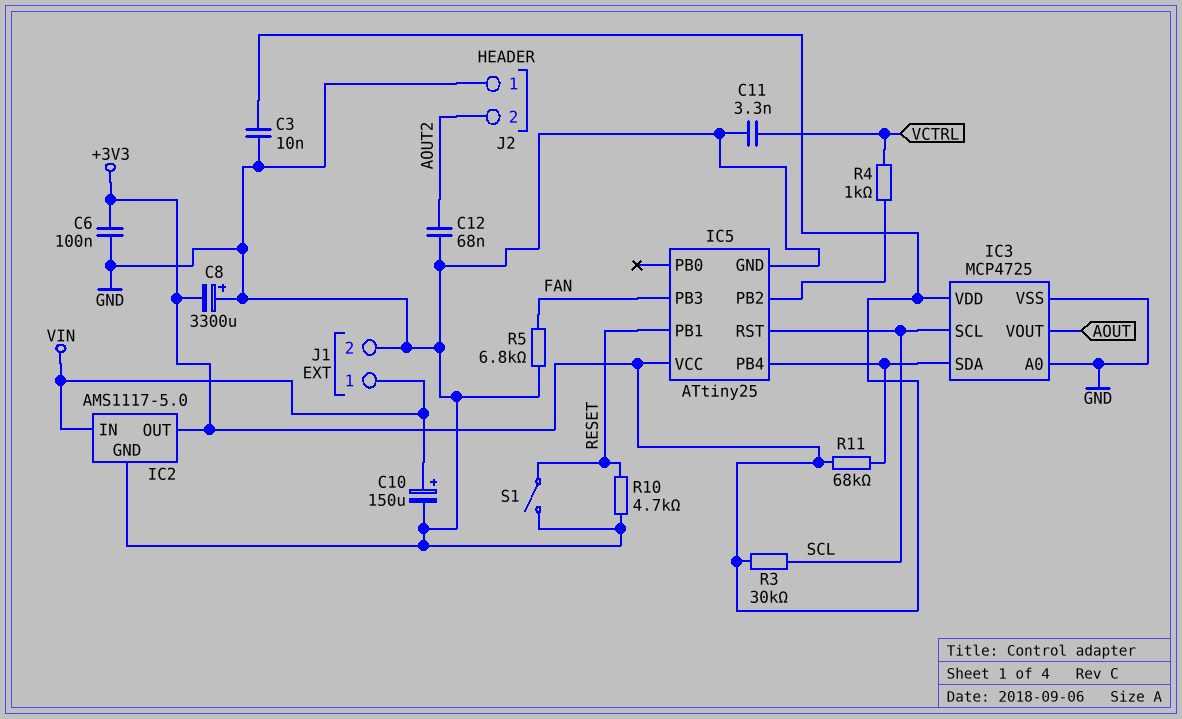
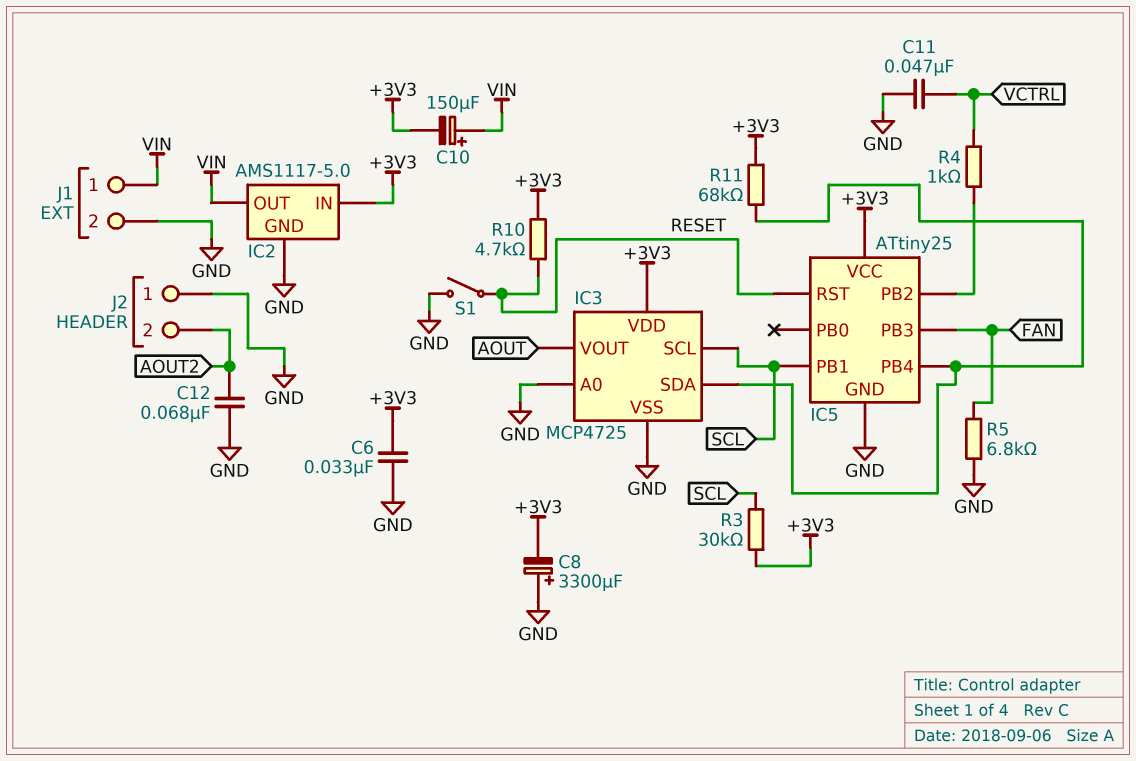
C3: 10nF (+3V3, GND) -> none
C6: 100nF (+3V3, GND) -> 33nF (+3V3, GND)
C10: 150uF (plus VIN, minus GND) -> 150uF (plus VIN, minus +3V3)
C11: 3.3nF (GND, VCTRL) -> 47nF (GND, VCTRL)
IC2 pin IN: VIN -> +3V3
IC2 pin OUT: +3V3 -> VIN
IC5 pin PB1: RESET -> SCL
IC5 pin RST: SCL -> RESET
R10: 4.7k (GND, RESET) -> 4.7k (+3V3, RESET)

